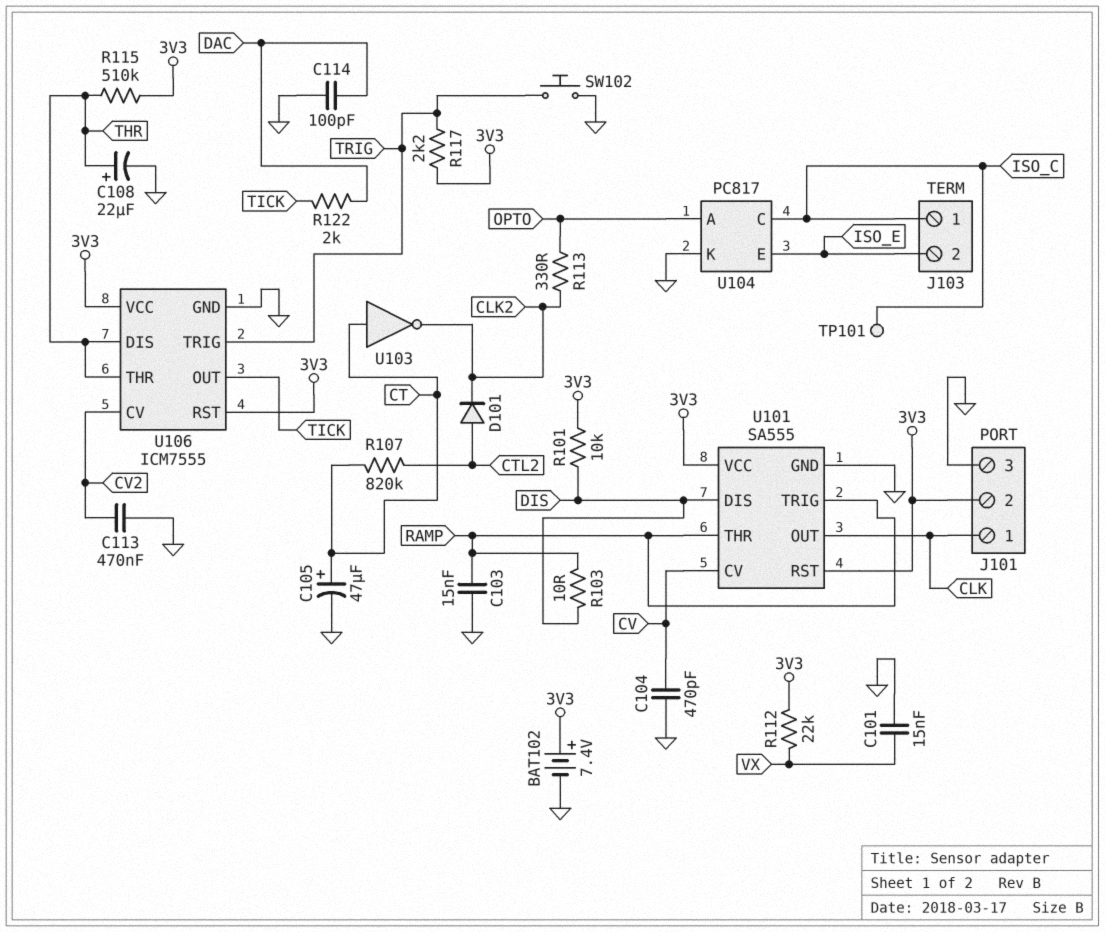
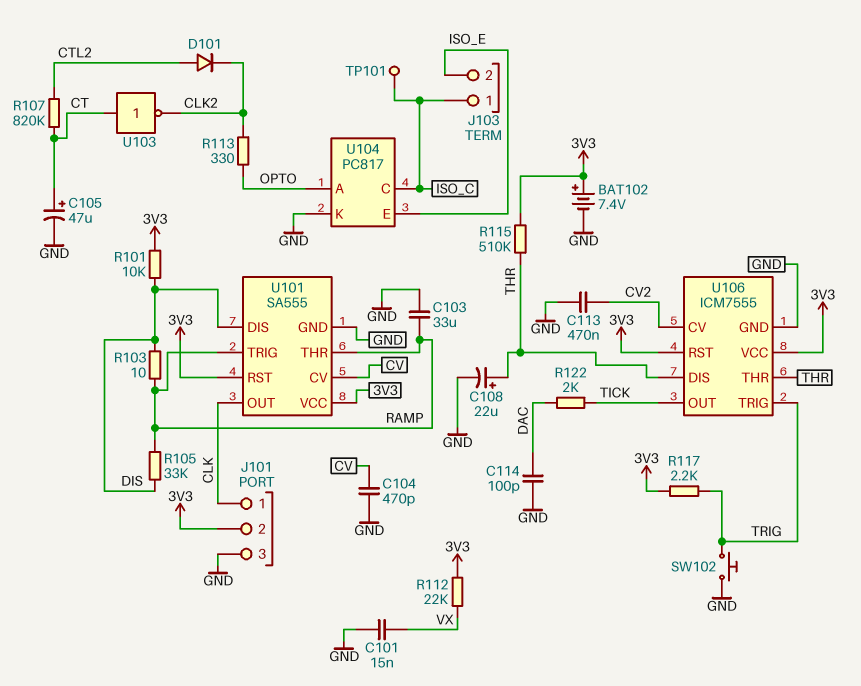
C103: 15nF (GND, RAMP) -> 33uF (GND, RAMP)
R105: none -> 33k (DIS, RAMP)

